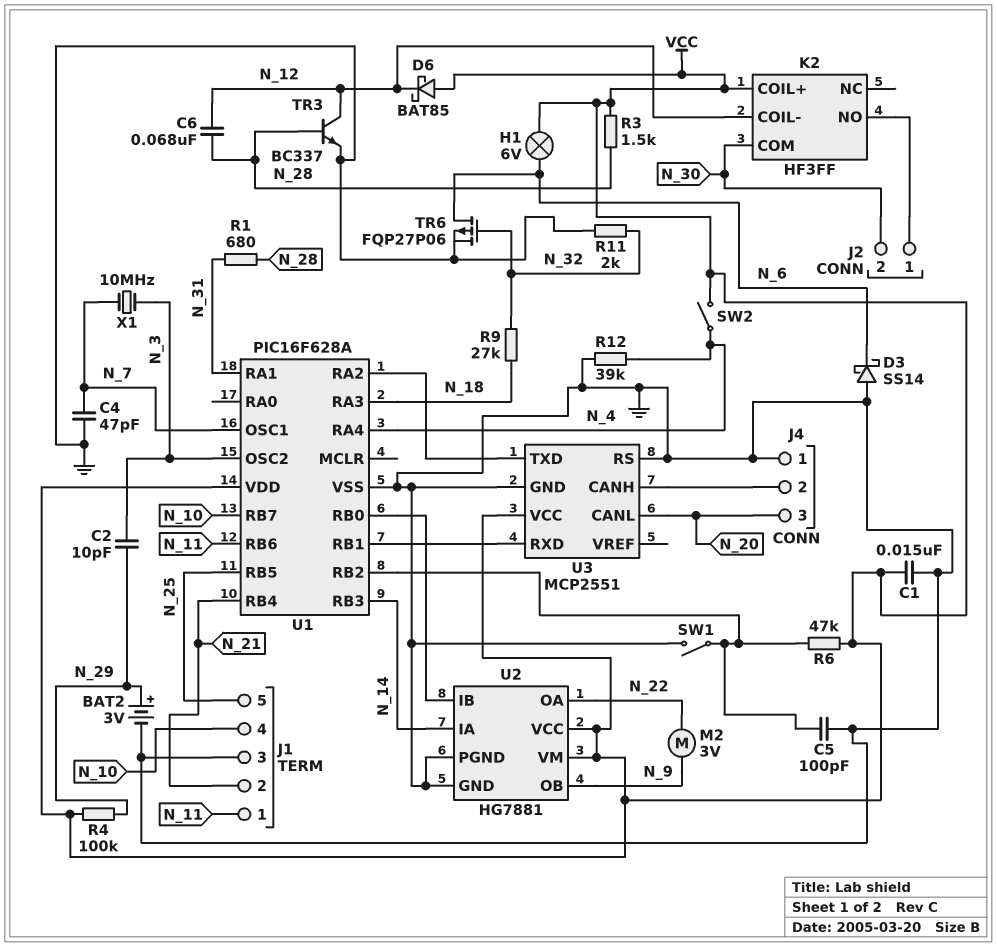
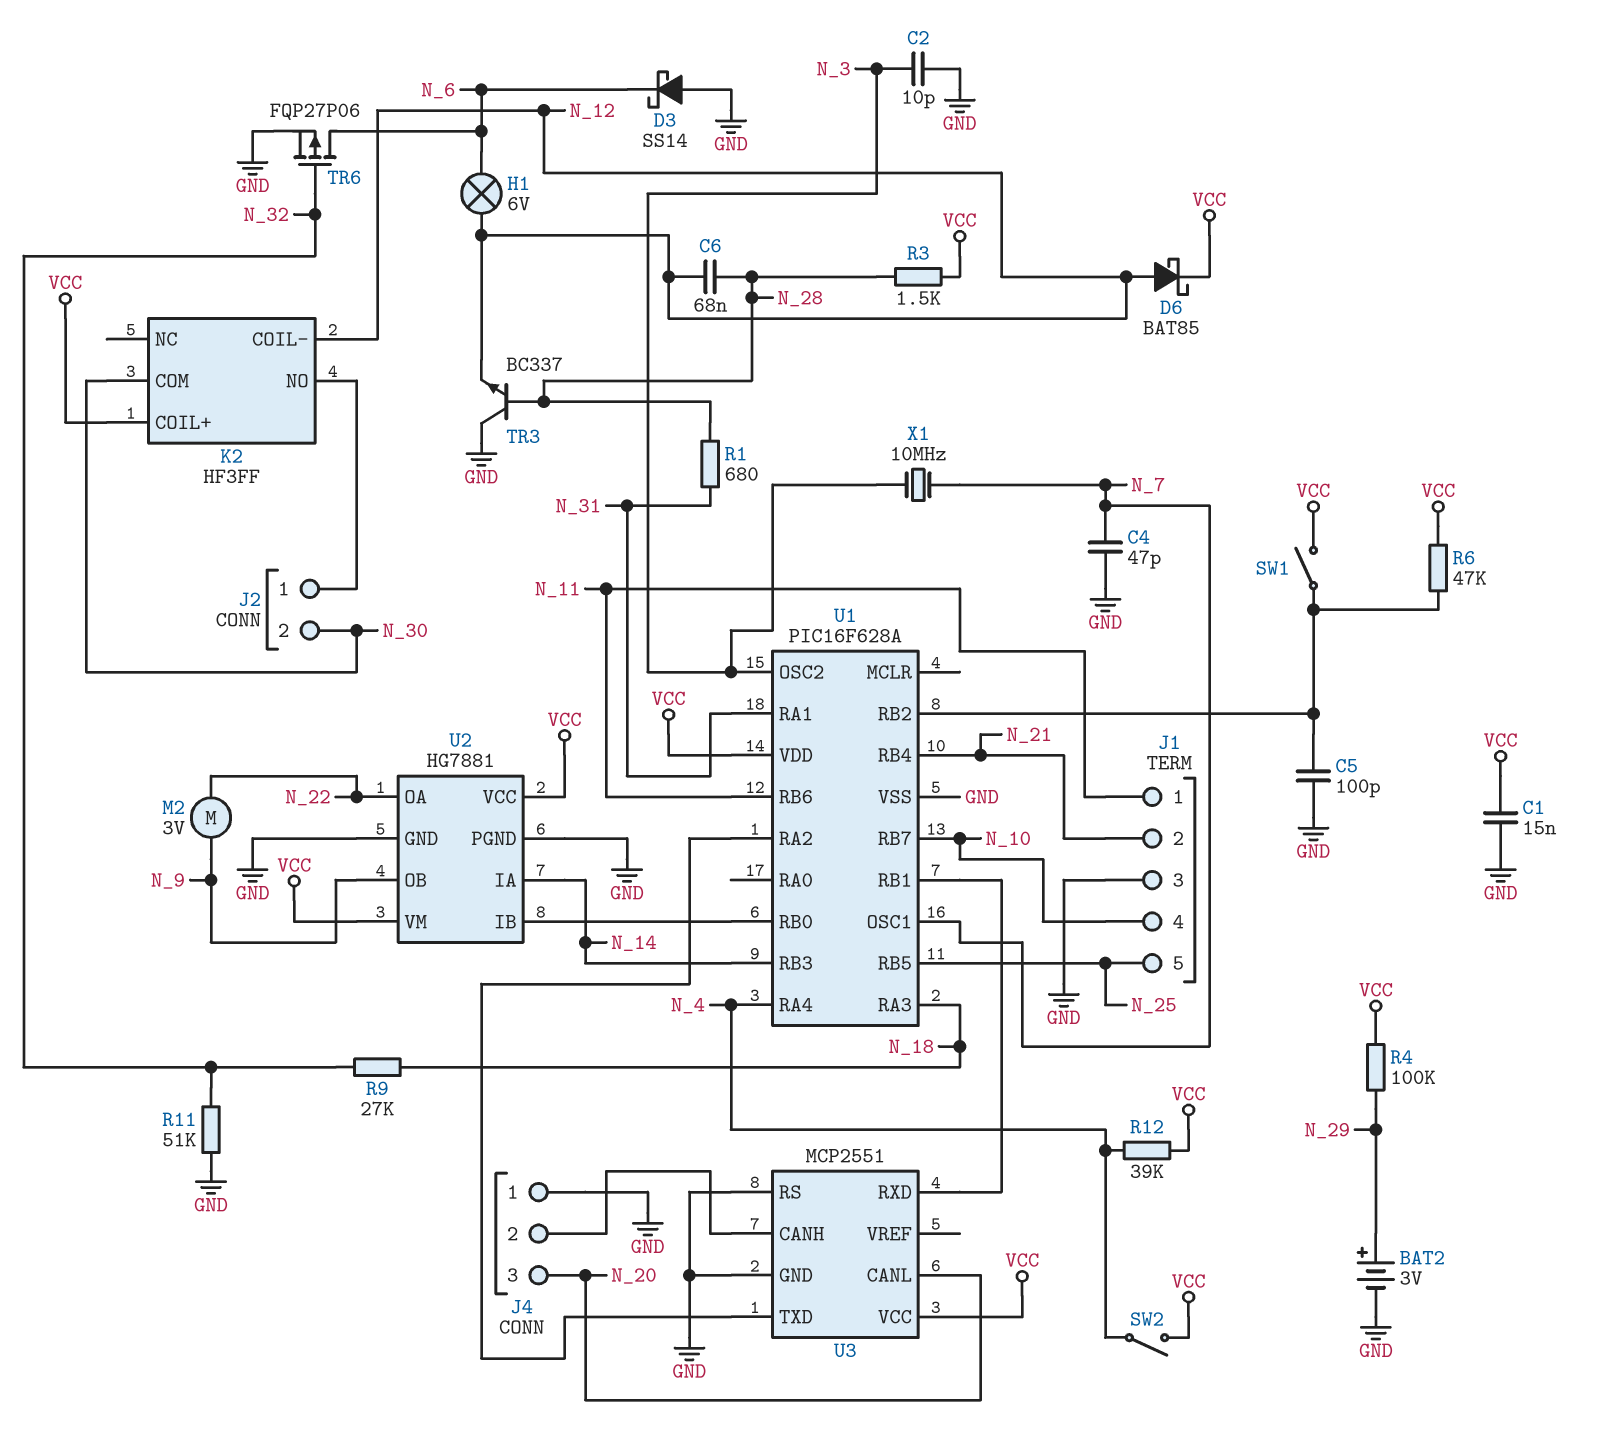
C2: 10pF (N_3, N_29) -> 10pF (GND, N_3)
D6: schottky BAT85 (A VCC, K N_12) -> schottky BAT85 (A N_12, K VCC)
H1: lamp 6V (N_6, VCC) -> lamp 6V (N_6, N_12)
R11: 2k (GND, N_32) -> 51k (GND, N_32)
R12: 39k (GND, N_4) -> 39k (N_4, VCC)
SW1: switch (GND, U1/RB2) -> switch (U1/RB2, VCC)
TR3: NPN BC337 (B N_28, C N_12, E GND) -> NPN BC337 (B N_28, C GND, E N_12)

